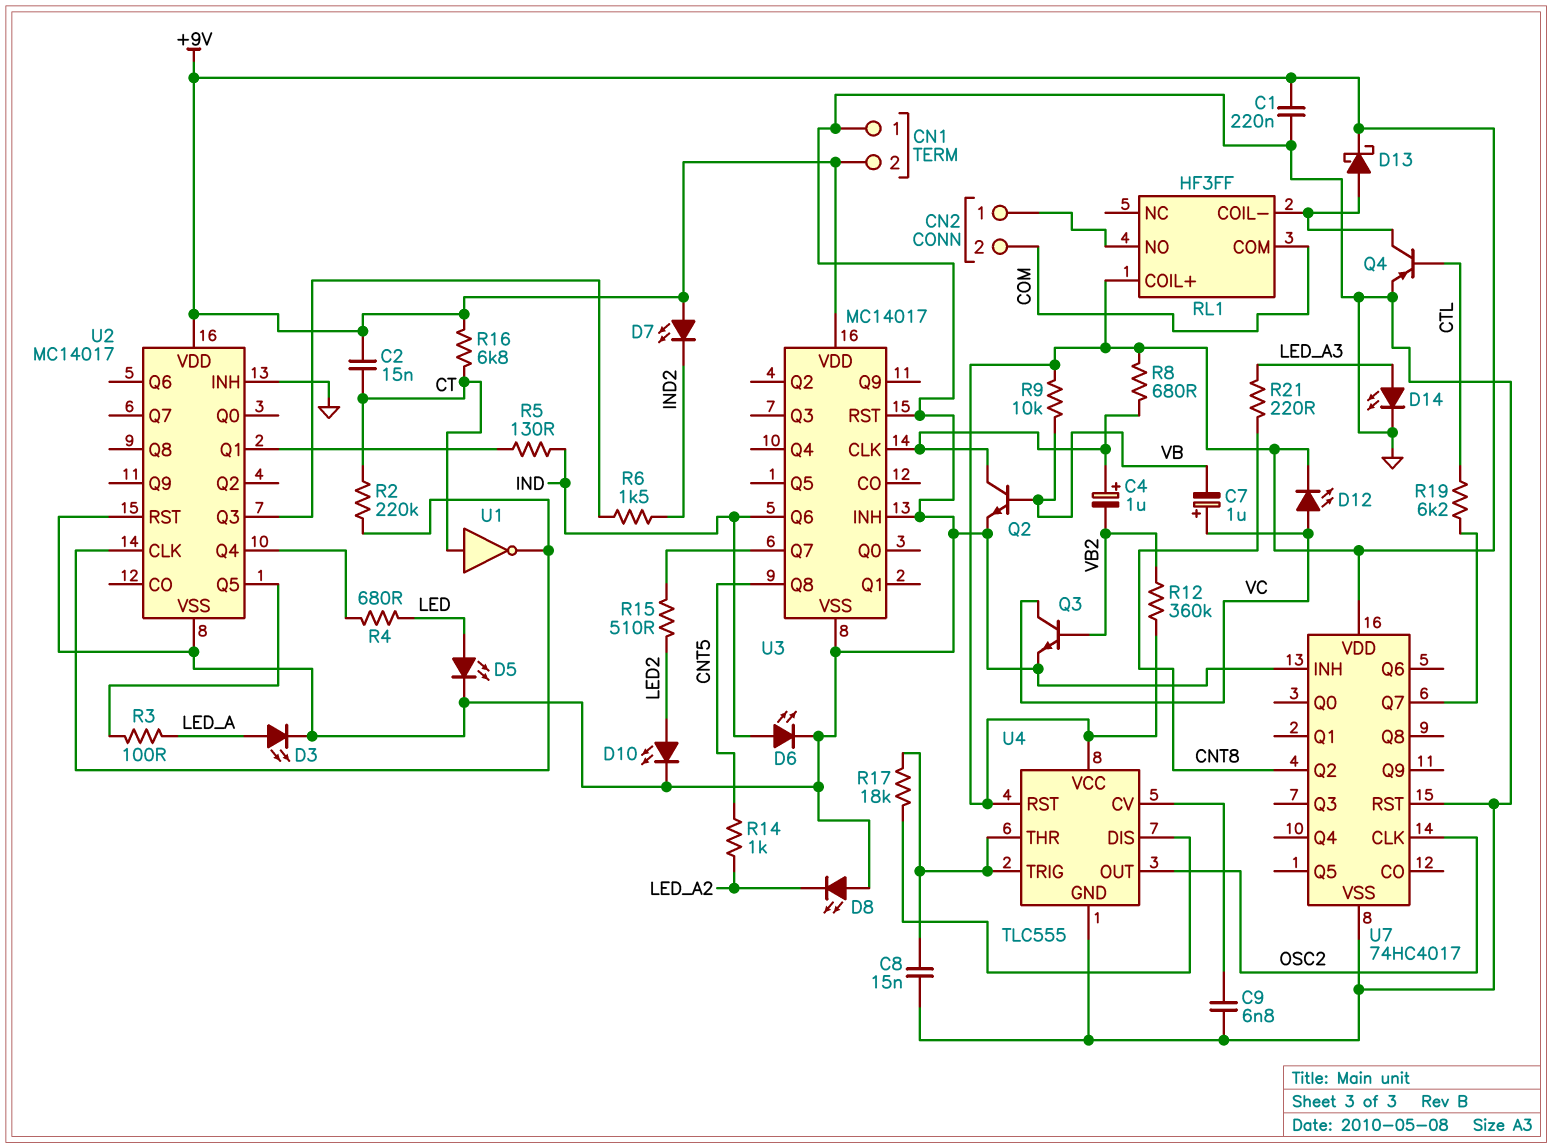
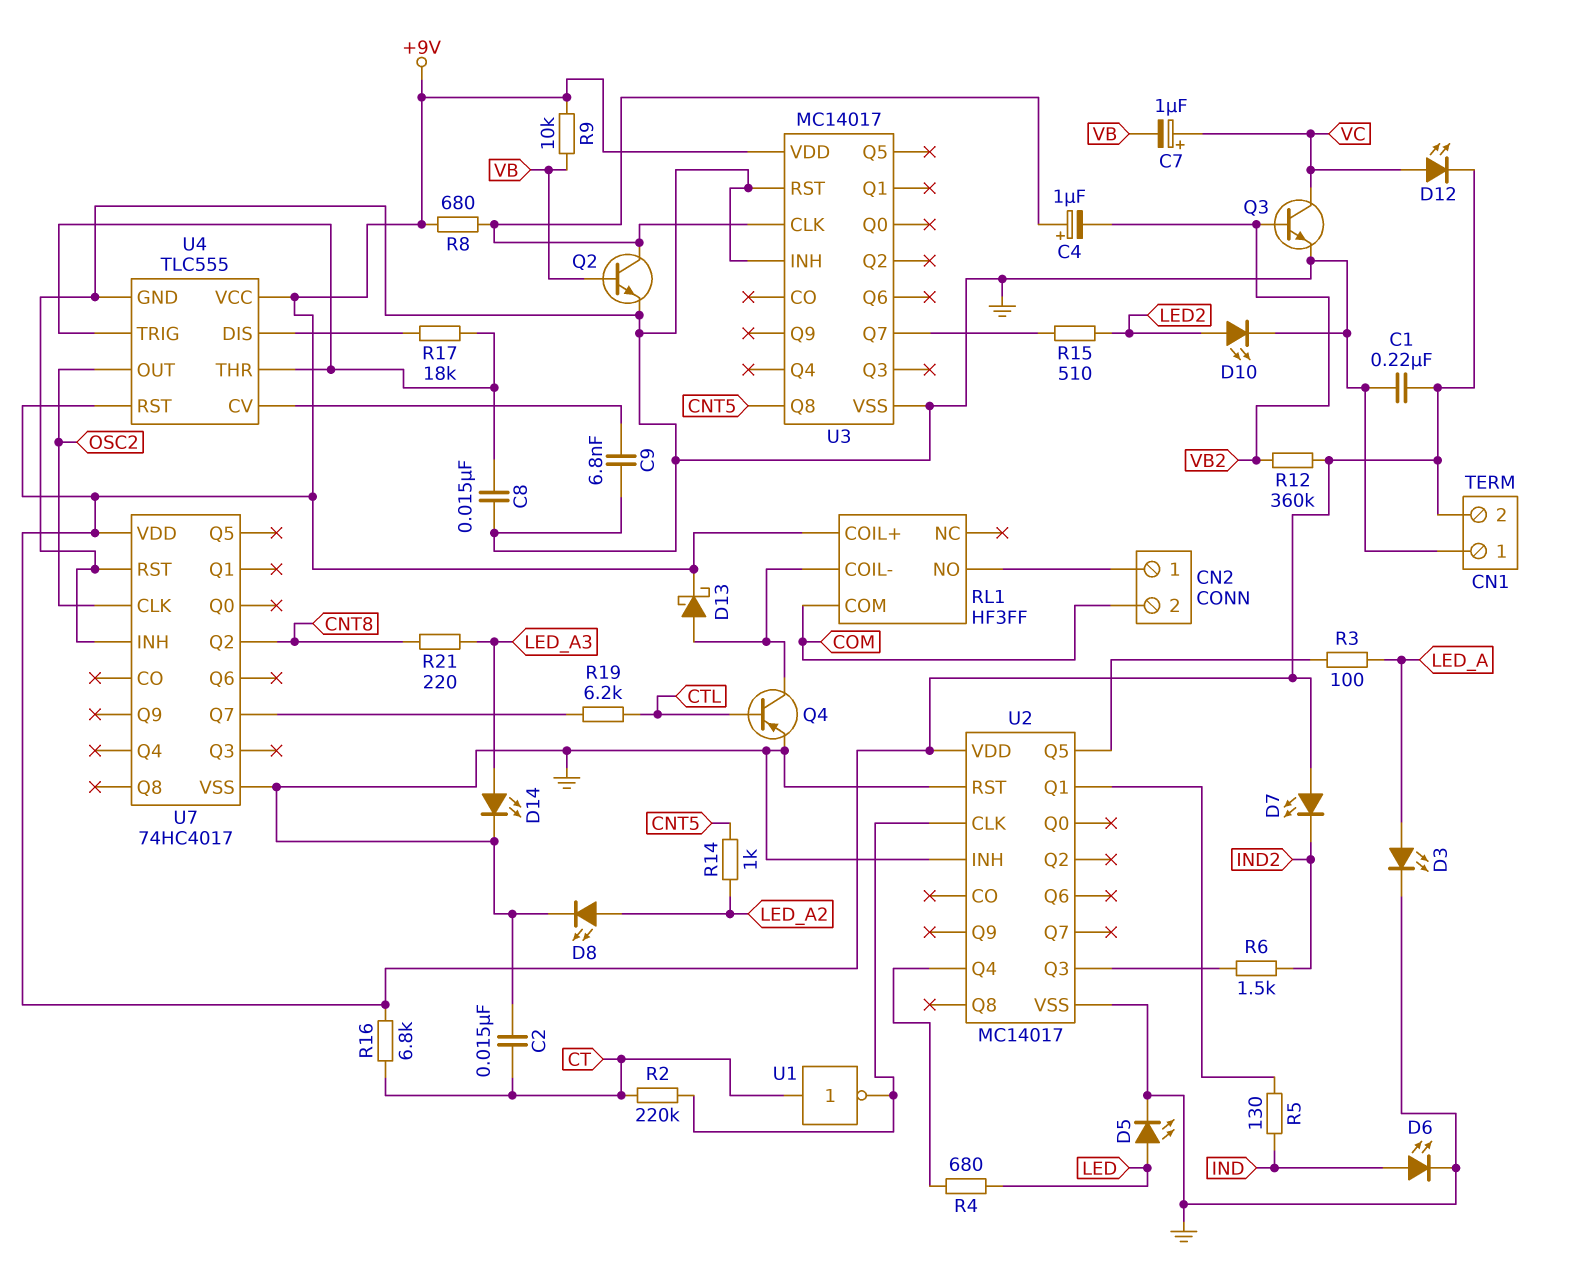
C2: 15nF (+9V, CT) -> 15nF (CT, GND)
D8: LED (A GND, K LED_A2) -> LED (A LED_A2, K GND)
U3 pin Q6: IND -> none

